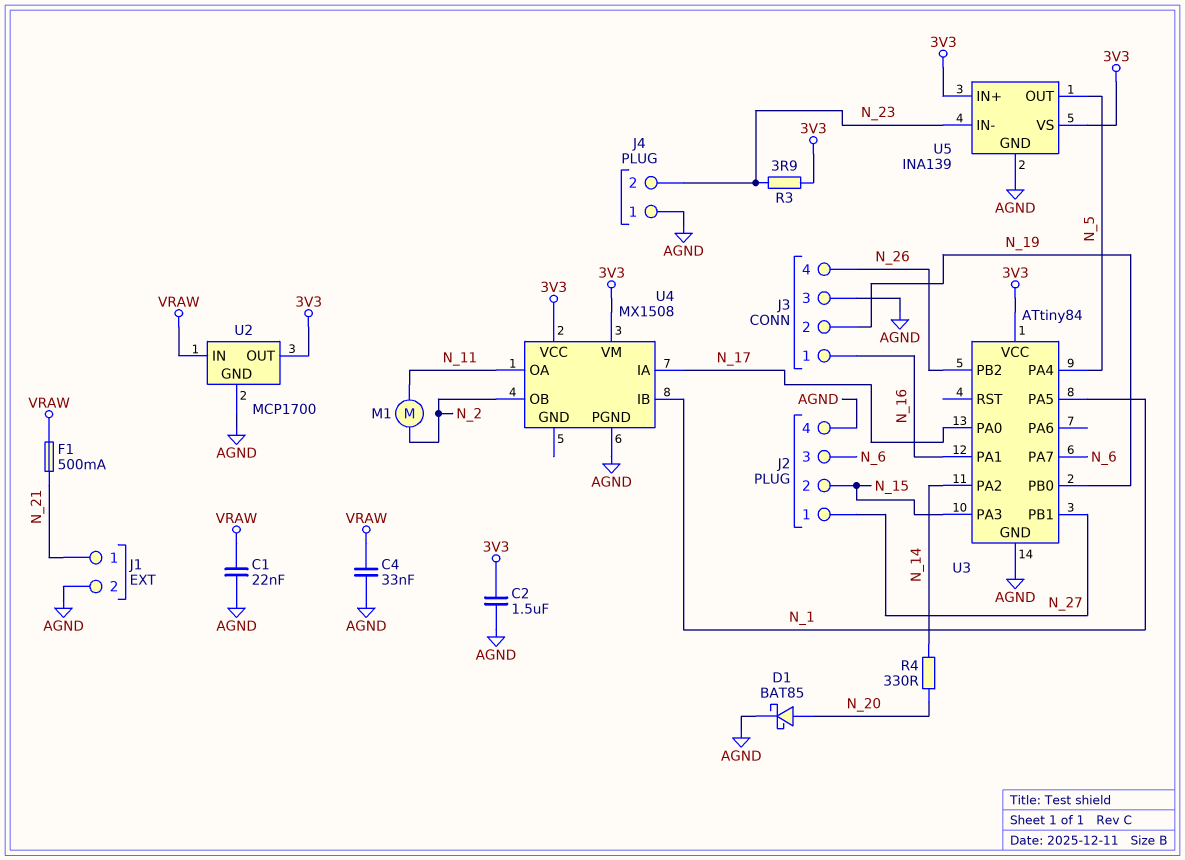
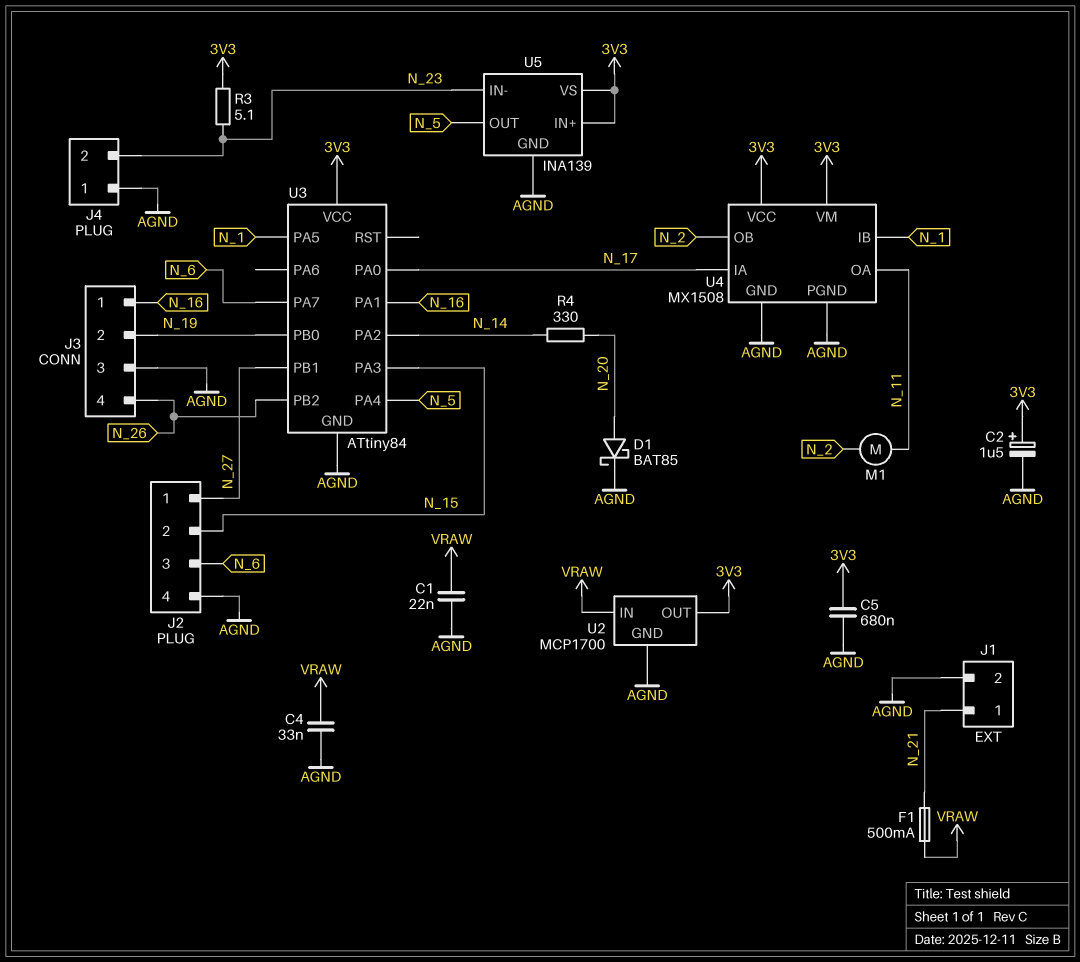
C2: 1.5uF (3V3, AGND) -> 1.5uF (plus 3V3, minus AGND)
C5: none -> 680nF (3V3, AGND)
R3: 3.9 (3V3, N_23) -> 5.1 (3V3, N_23)
U4 pin GND: none -> AGND

